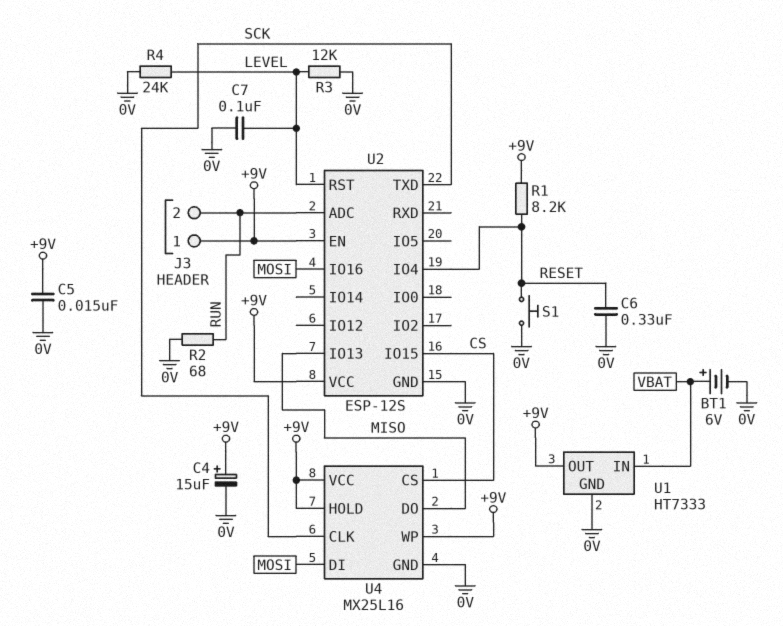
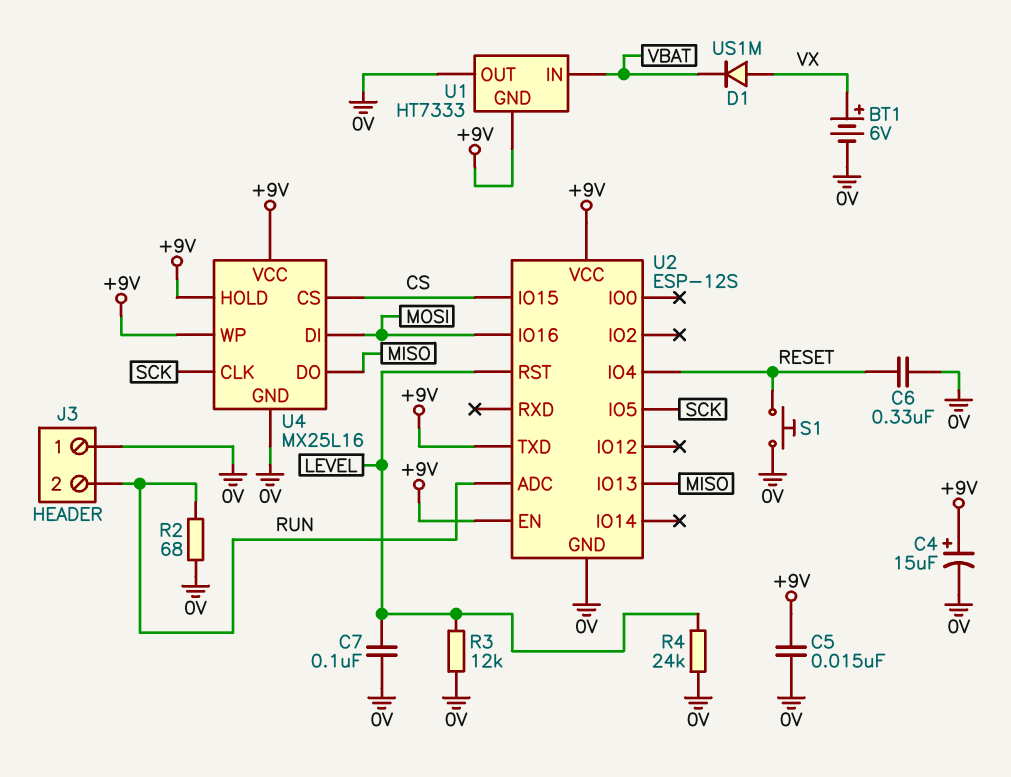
BT1: 6V (plus VBAT, minus 0V) -> 6V (plus VX, minus 0V)
D1: none -> diode US1M (A VX, K VBAT)
J3 pin 1: +9V -> 0V
R1: 8.2k (+9V, RESET) -> none
U1 pin GND: 0V -> +9V
U1 pin OUT: +9V -> 0V
U2 pin IO5: none -> SCK
U2 pin TXD: SCK -> +9V

